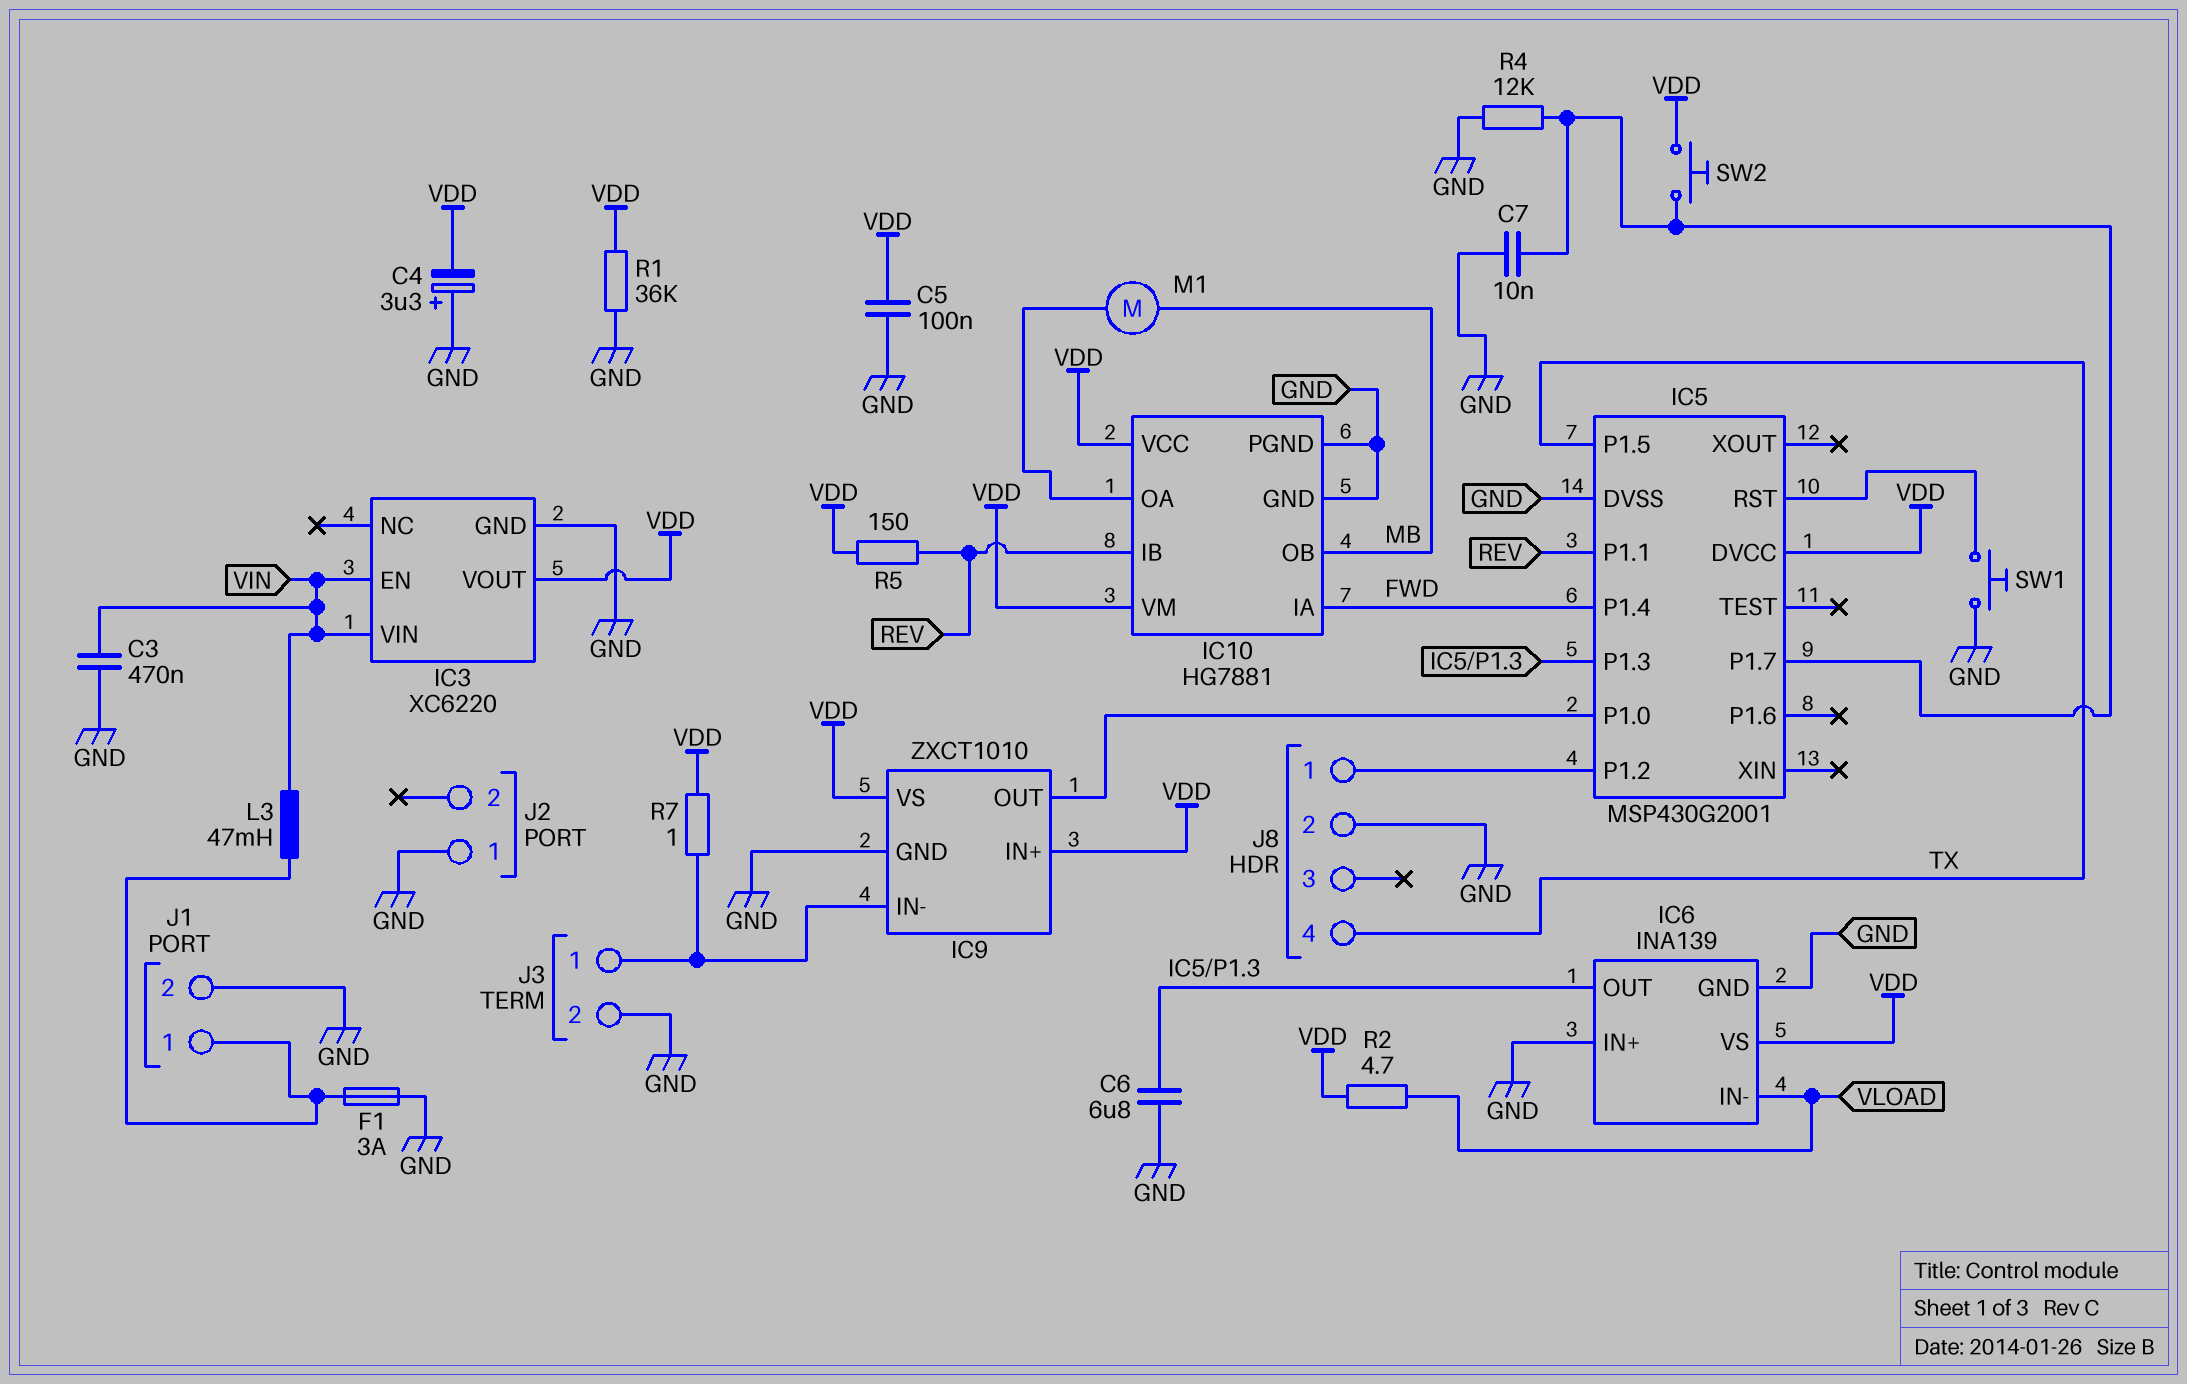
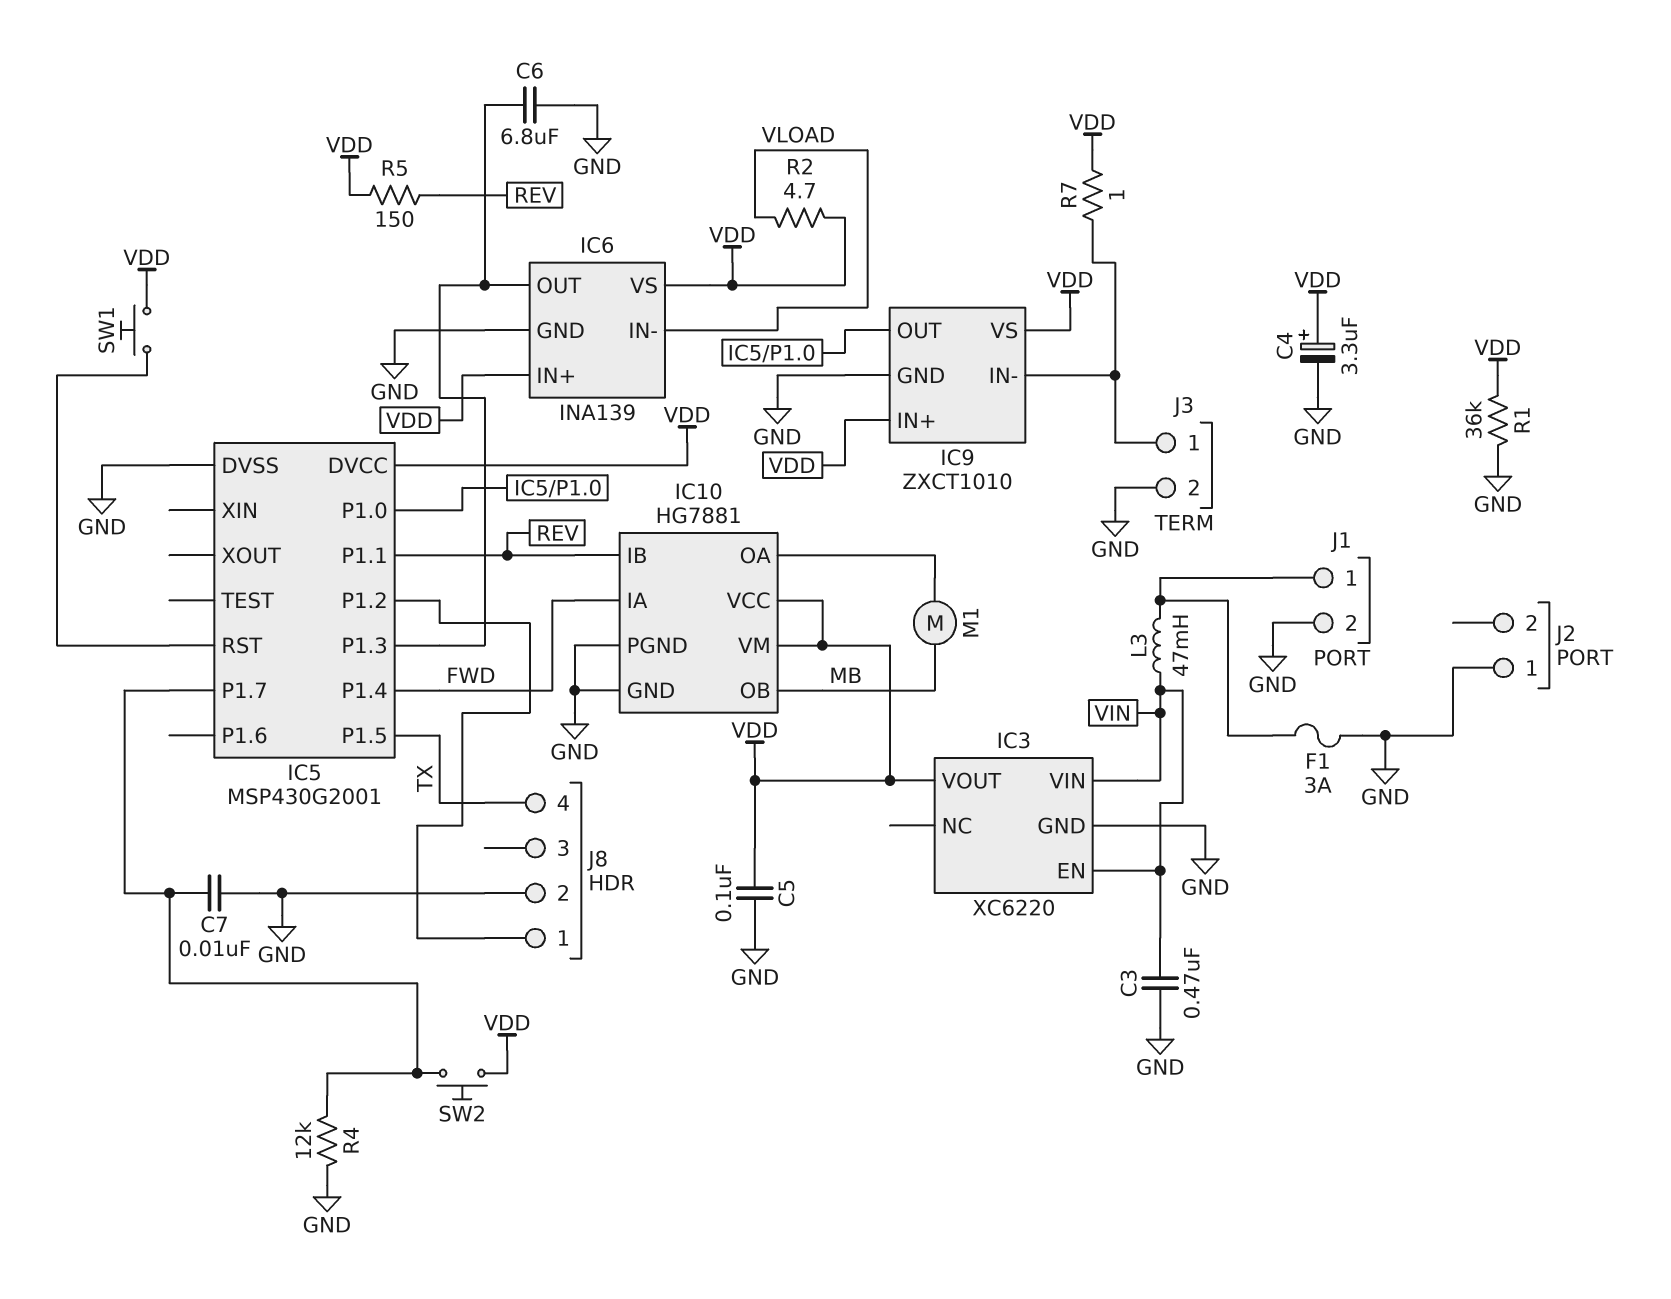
C4: 3.3uF (plus GND, minus VDD) -> 3.3uF (plus VDD, minus GND)
IC6 pin IN+: GND -> VDD
SW1: button (GND, IC5/RST) -> button (IC5/RST, VDD)

